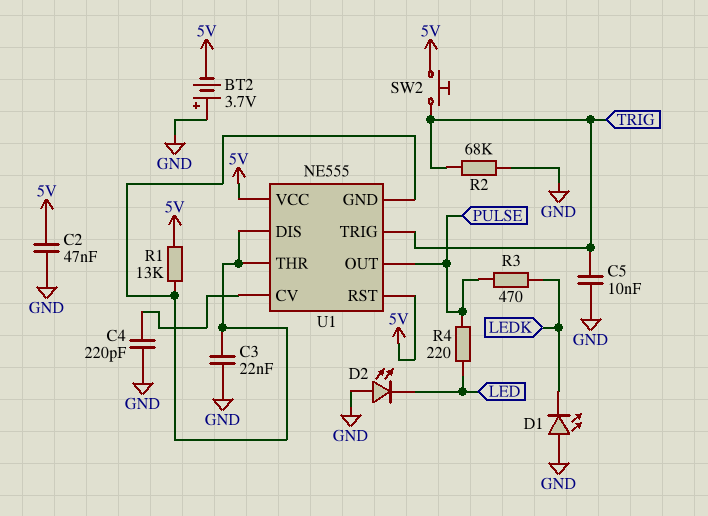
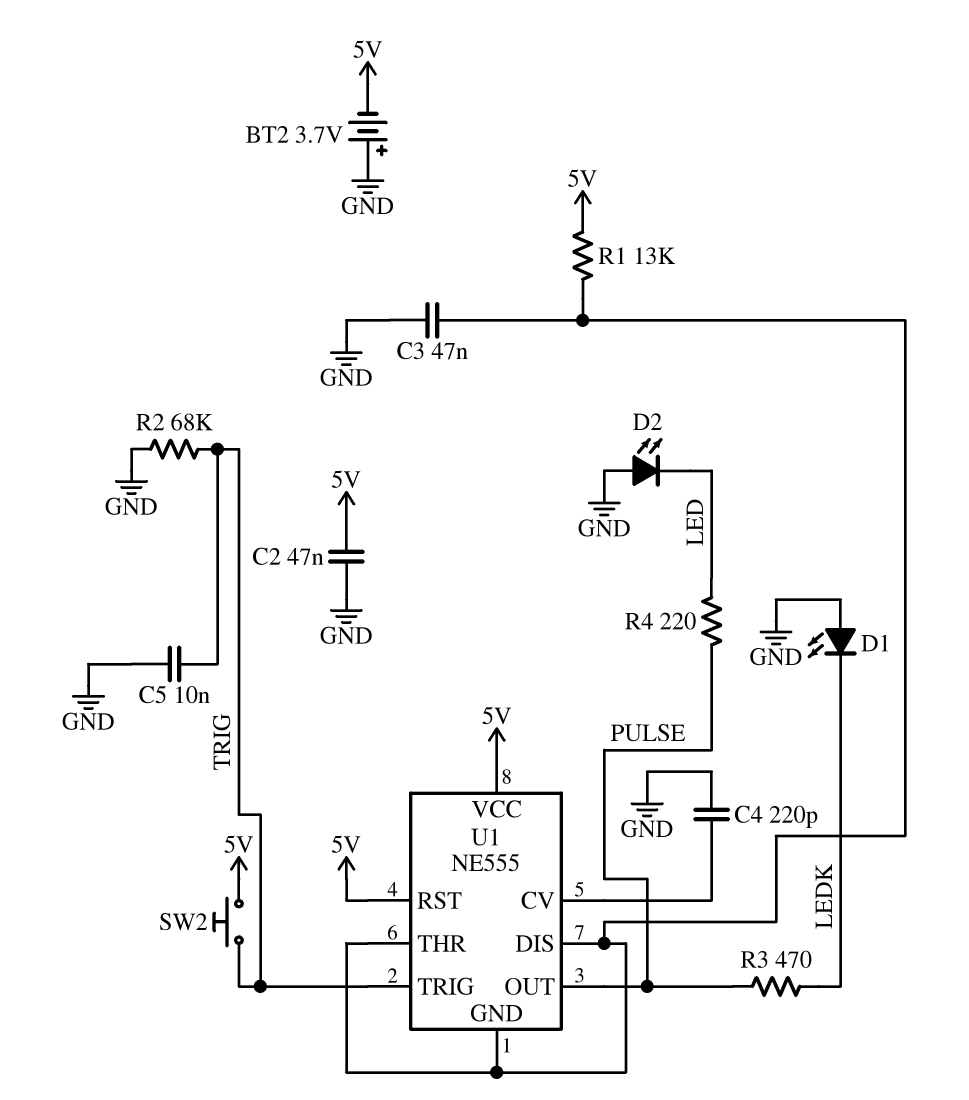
C3: 22nF (GND, U1/DIS) -> 47nF (GND, U1/DIS)

